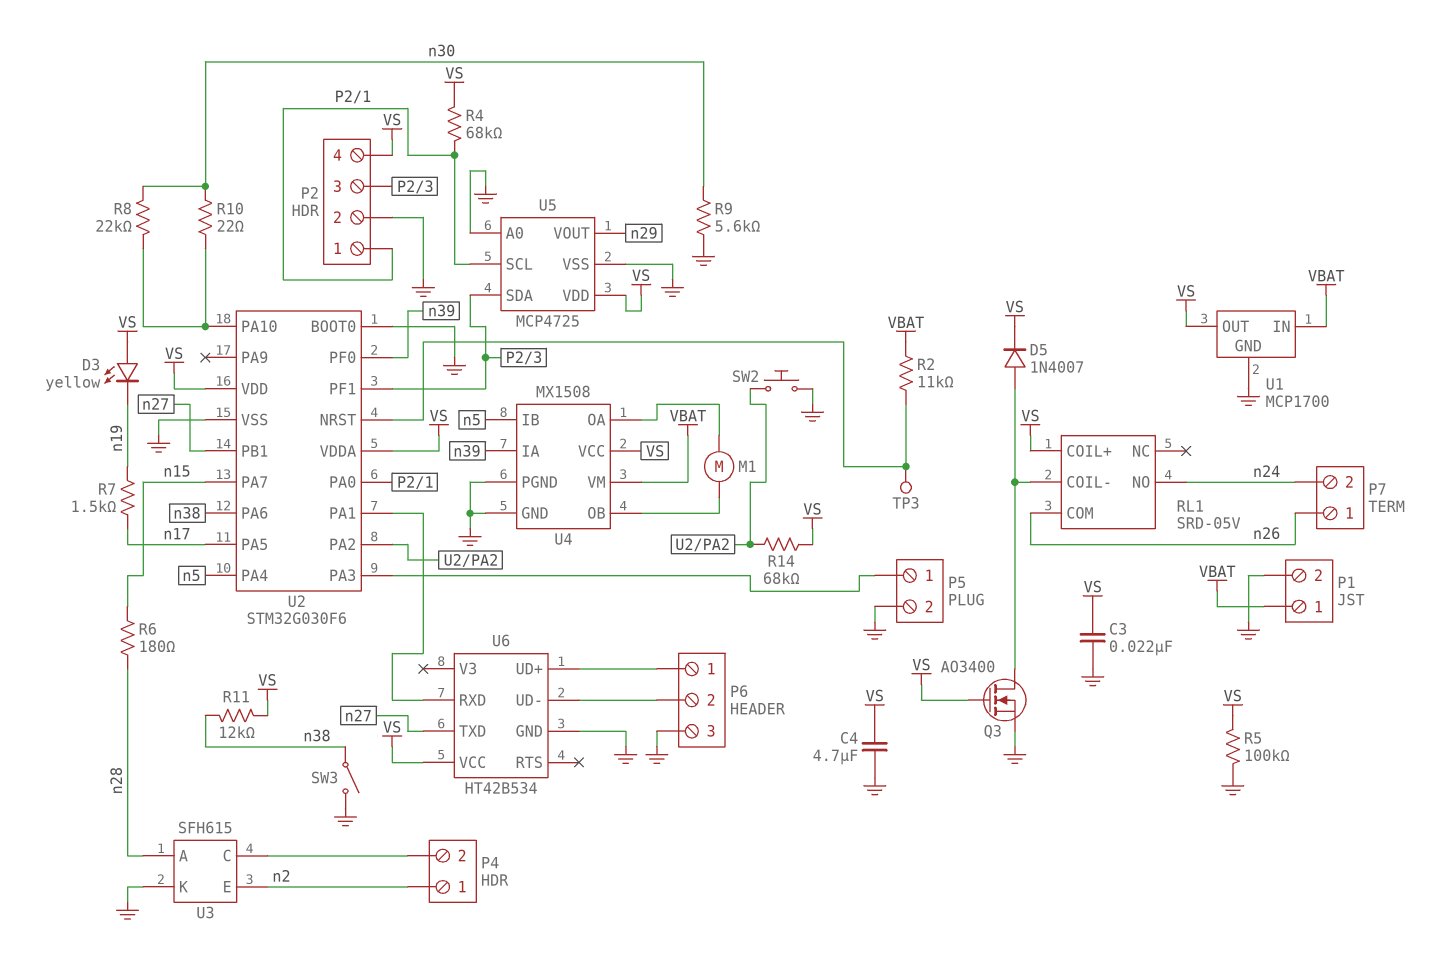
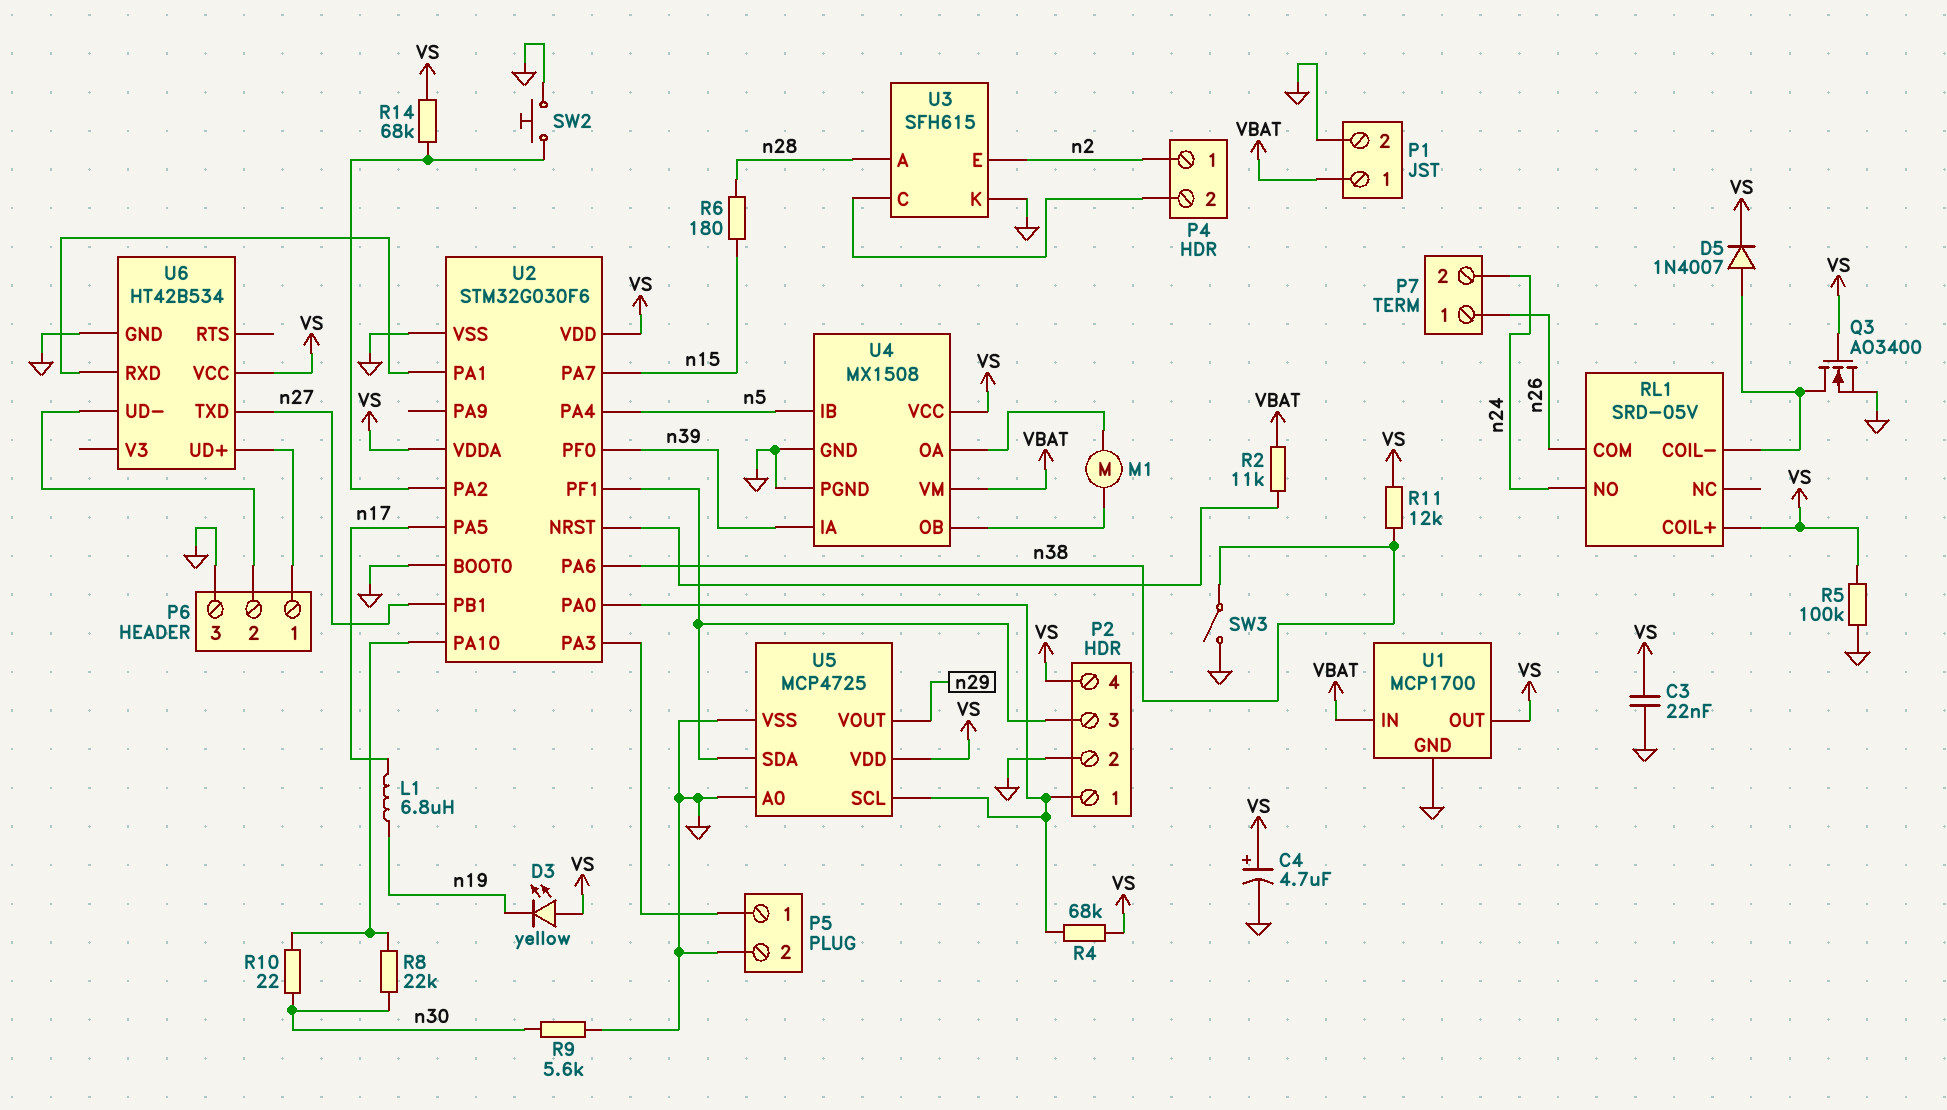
C4: 4.7uF (GND, VS) -> 4.7uF (plus VS, minus GND)
L1: none -> 6.8uH (n17, n19)
R7: 1.5k (n17, n19) -> none
TP3: test point (U2/NRST) -> none

